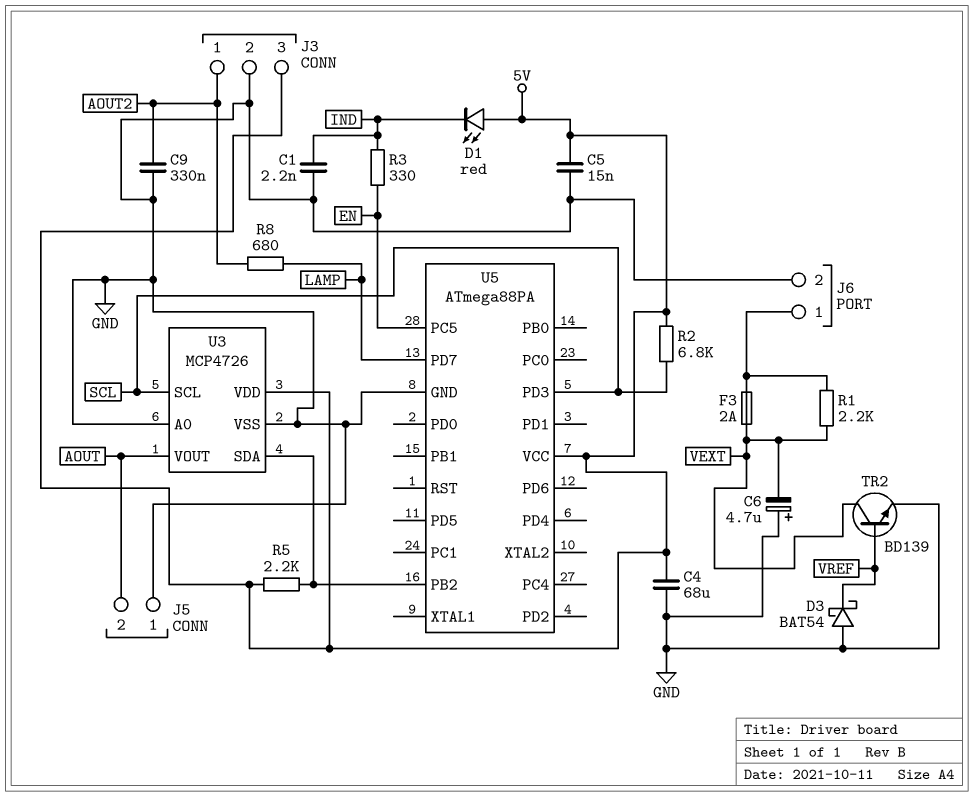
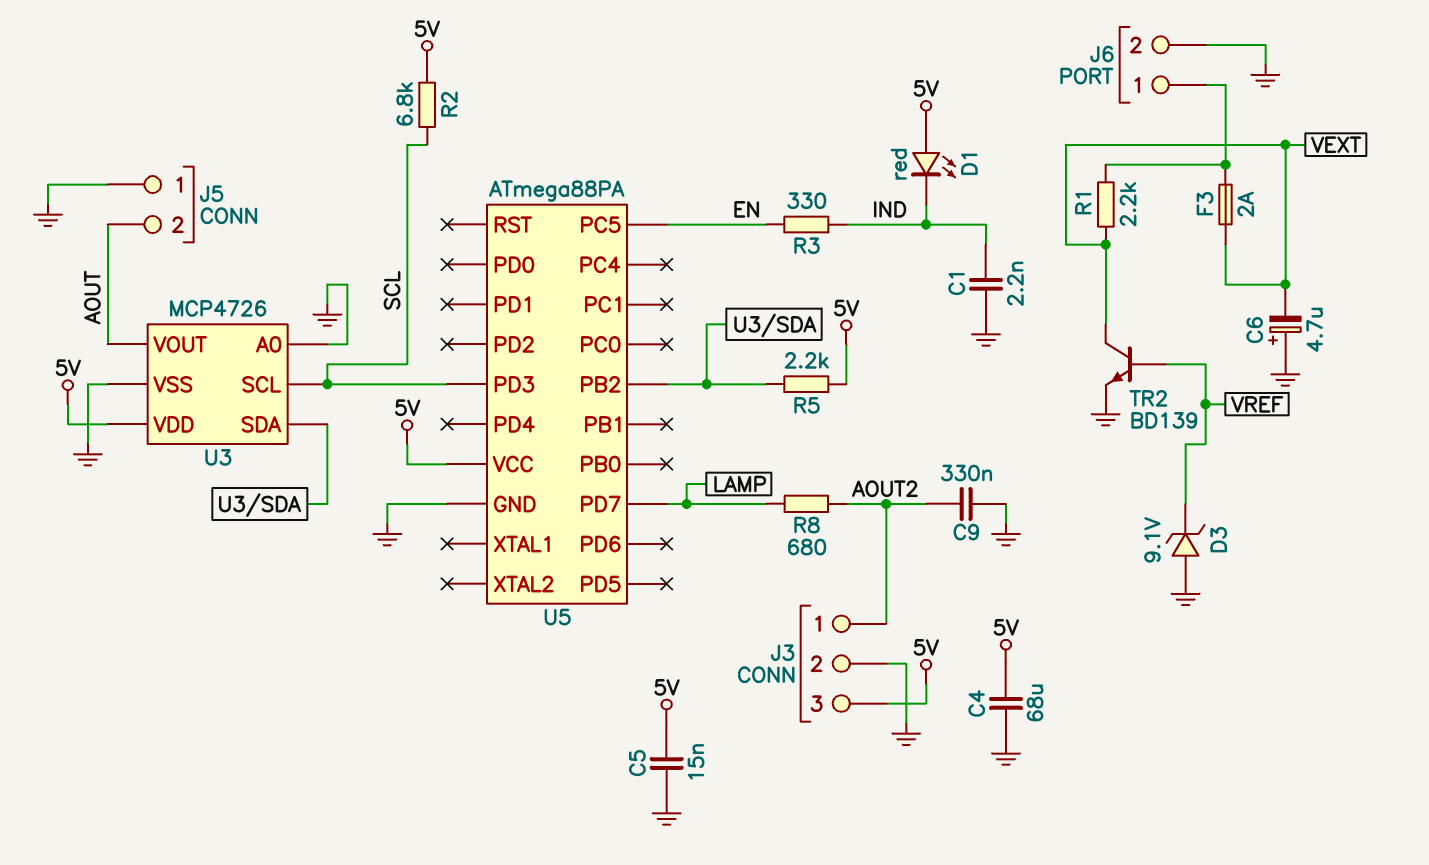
D3: schottky BAT54 (A GND, K VREF) -> zener 9.1V (A GND, K VREF)

